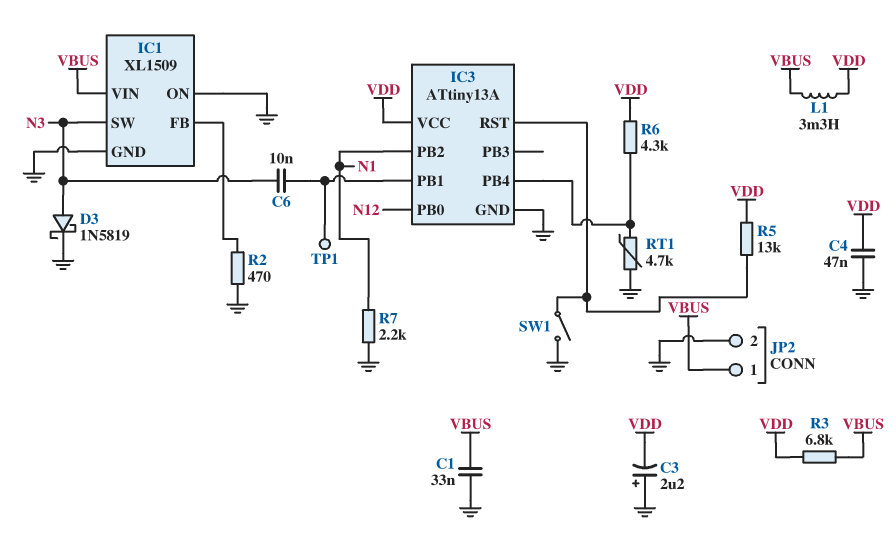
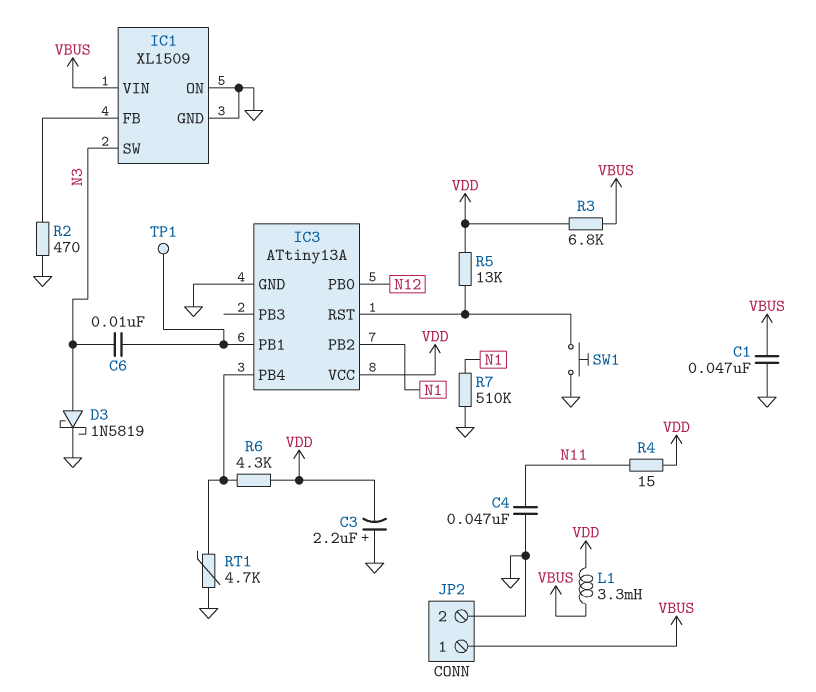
C1: 33nF (GND, VBUS) -> 47nF (GND, VBUS)
C4: 47nF (GND, VDD) -> 47nF (GND, N11)
R4: none -> 15 (N11, VDD)
R7: 2.2k (GND, N1) -> 510k (GND, N1)
SW1: switch (GND, IC3/RST) -> button (GND, IC3/RST)

